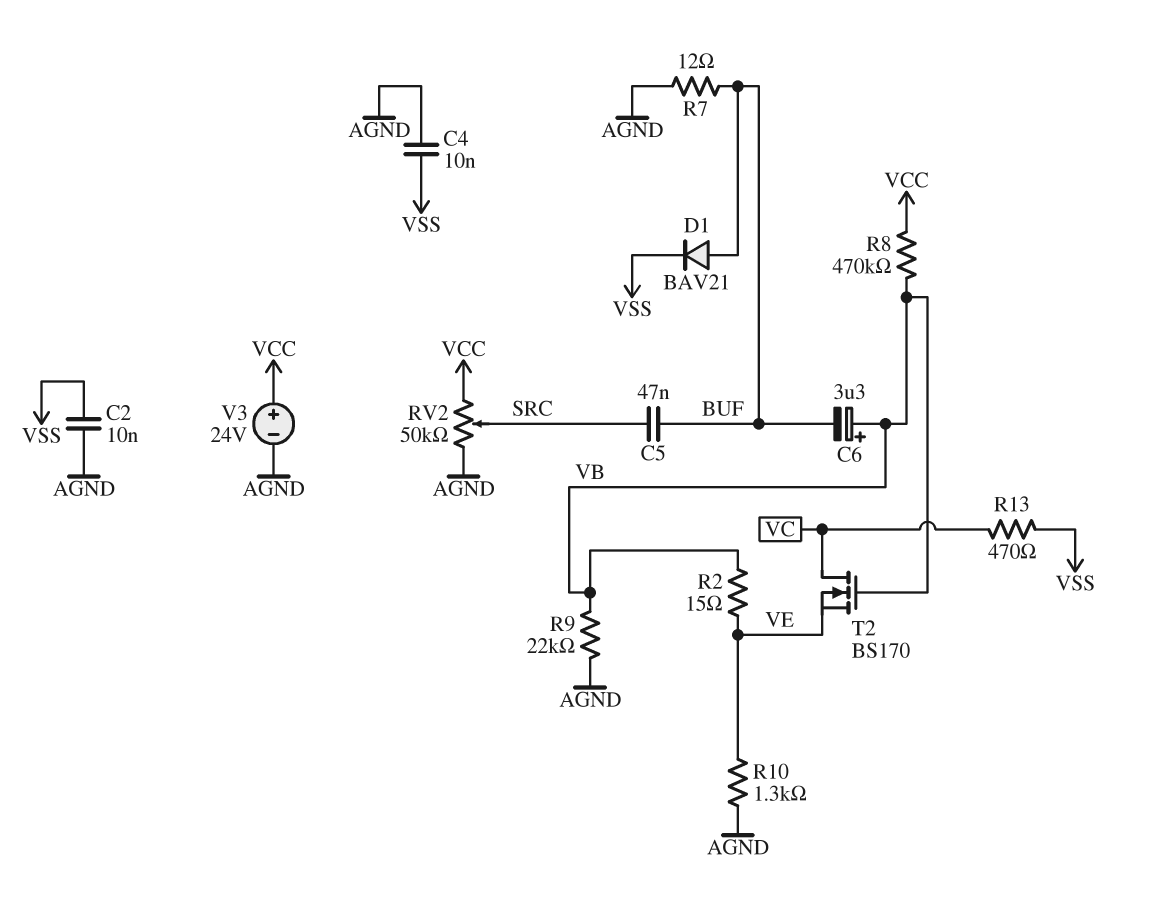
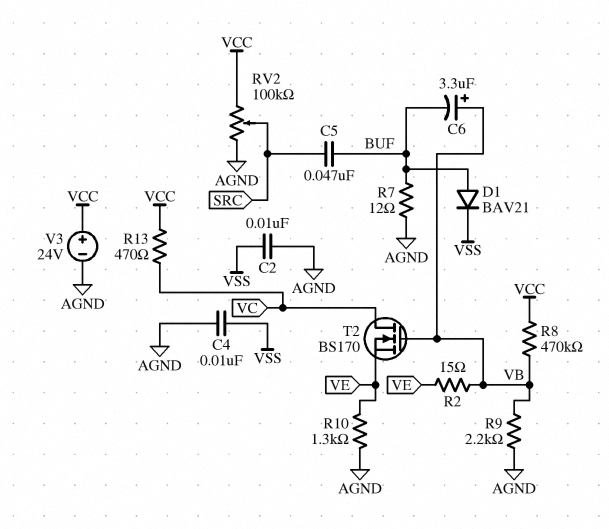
R9: 22k (AGND, VB) -> 2.2k (AGND, VB)
R13: 470 (VC, VSS) -> 470 (VC, VCC)
RV2: 50k (AGND, VCC, wiper SRC) -> 100k (AGND, VCC, wiper SRC)

